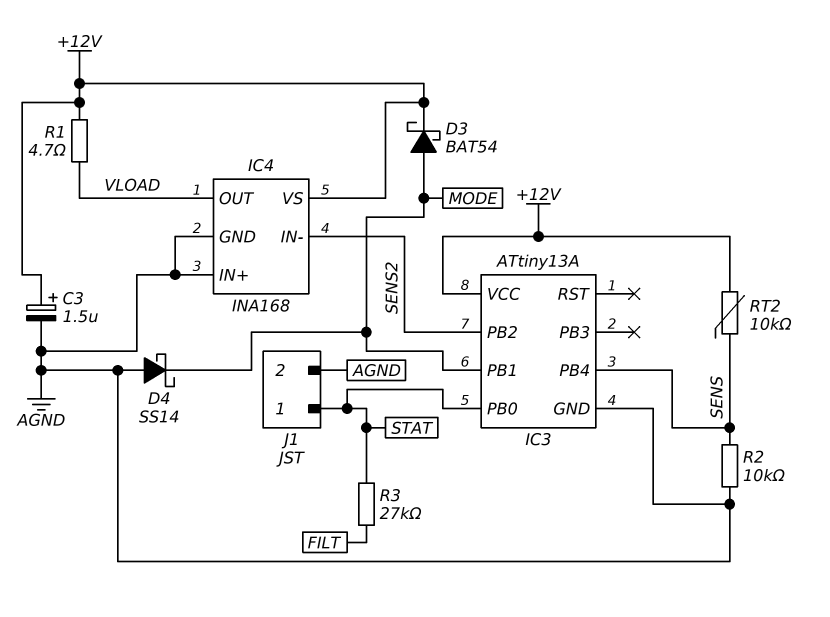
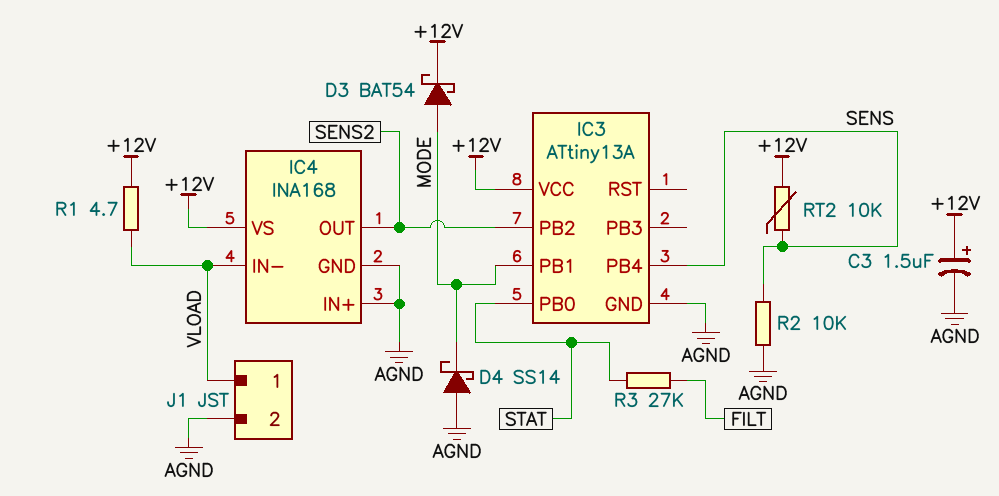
IC4 pin IN-: SENS2 -> VLOAD
IC4 pin OUT: VLOAD -> SENS2
J1 pin 1: STAT -> VLOAD

